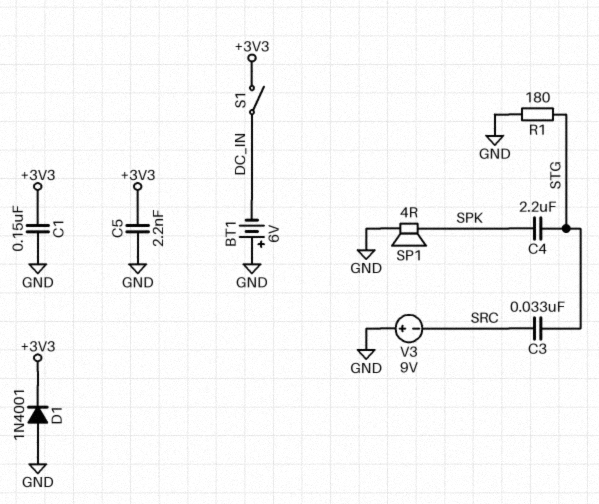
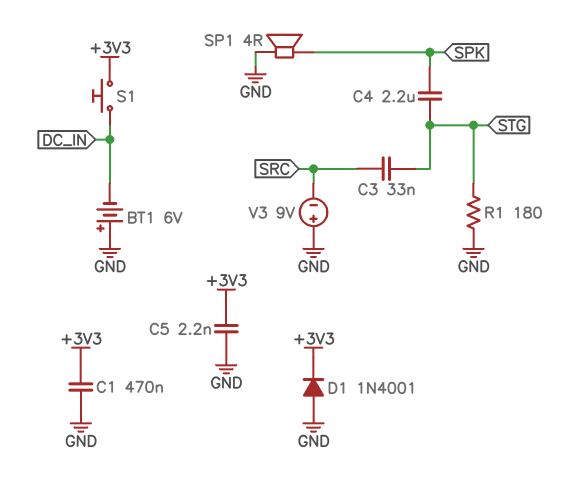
C1: 150nF (+3V3, GND) -> 470nF (+3V3, GND)
S1: switch (+3V3, DC_IN) -> button (+3V3, DC_IN)

